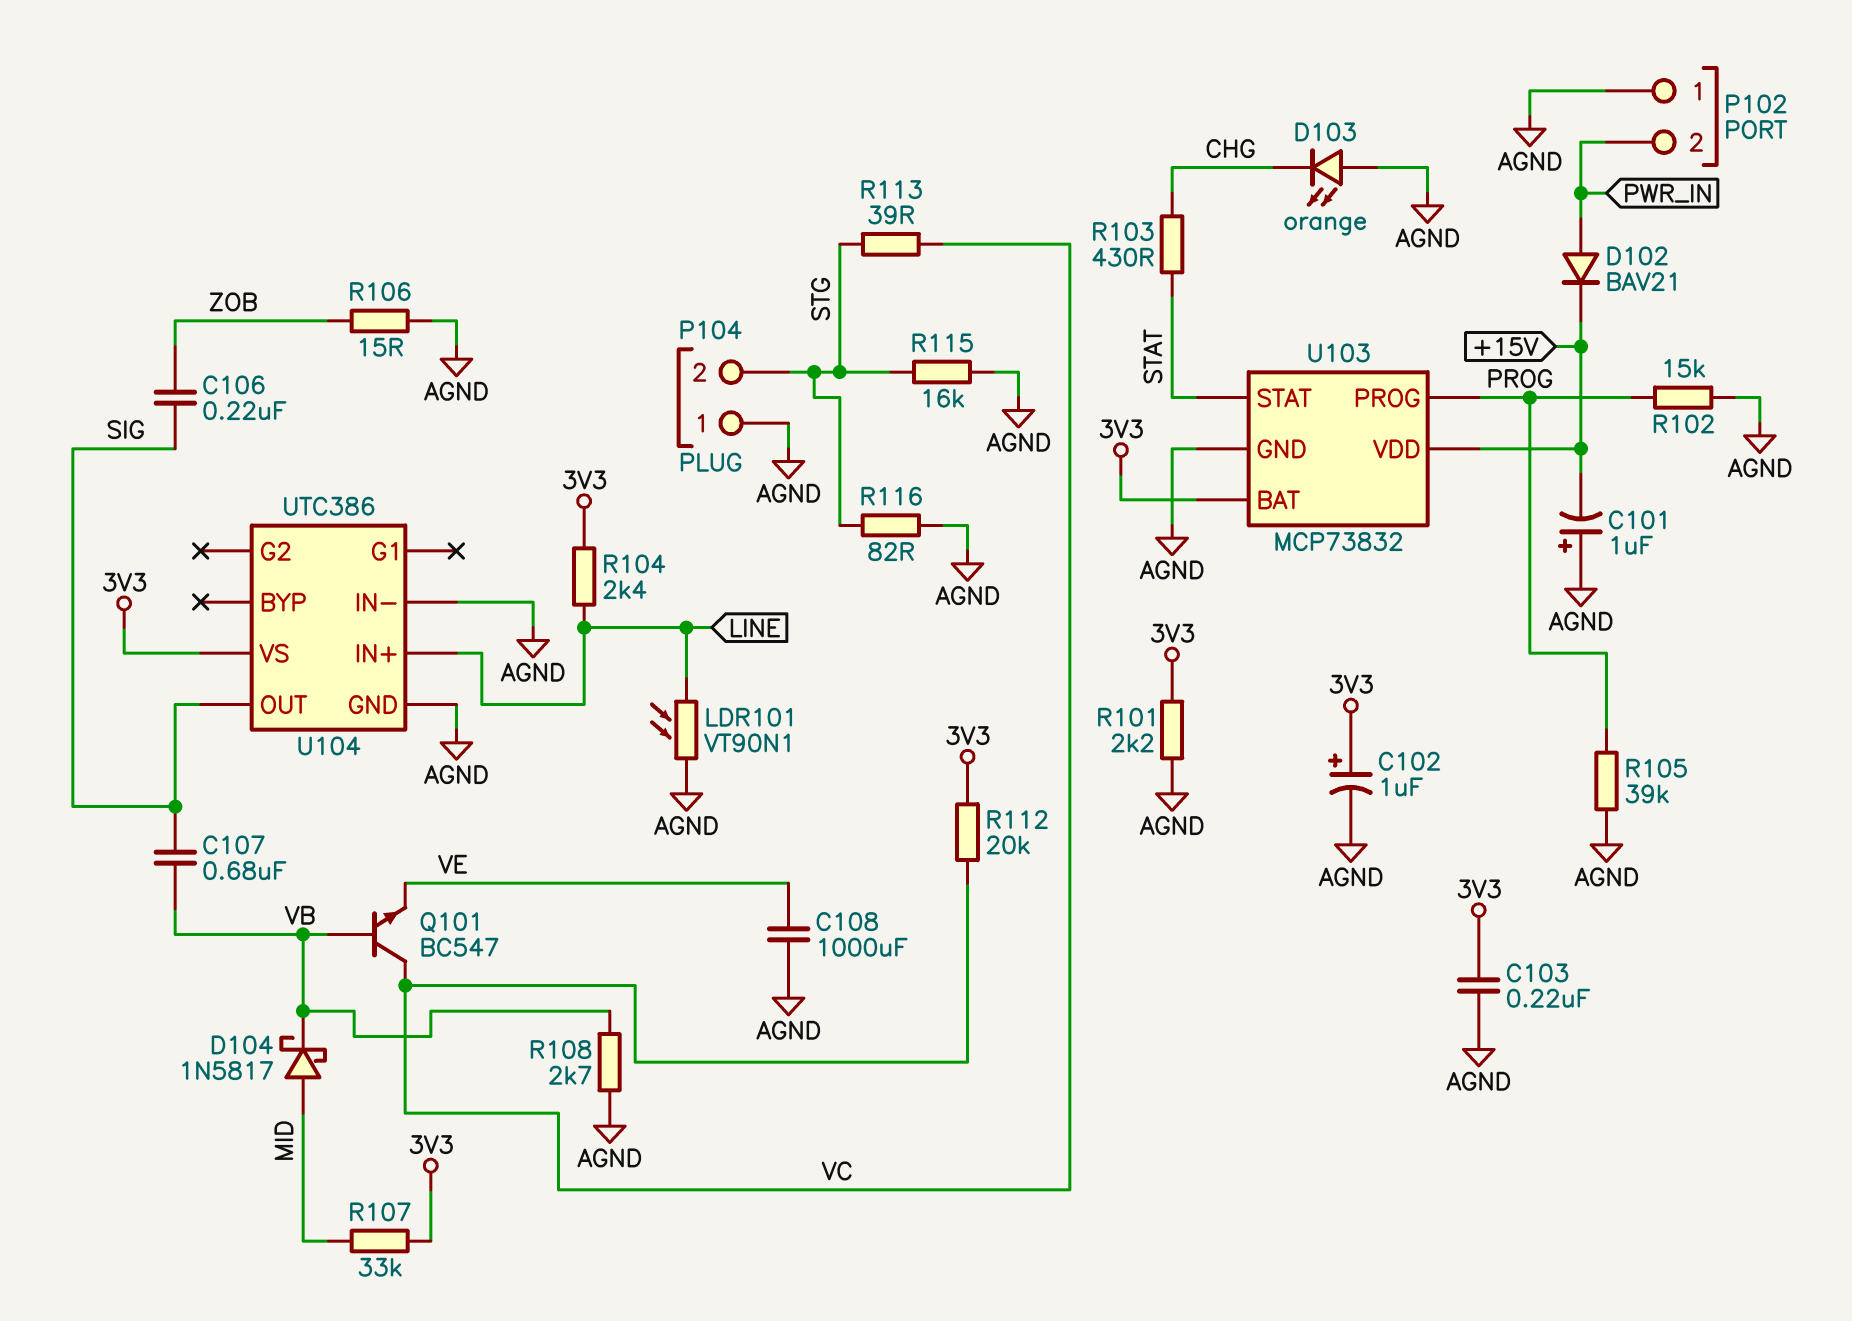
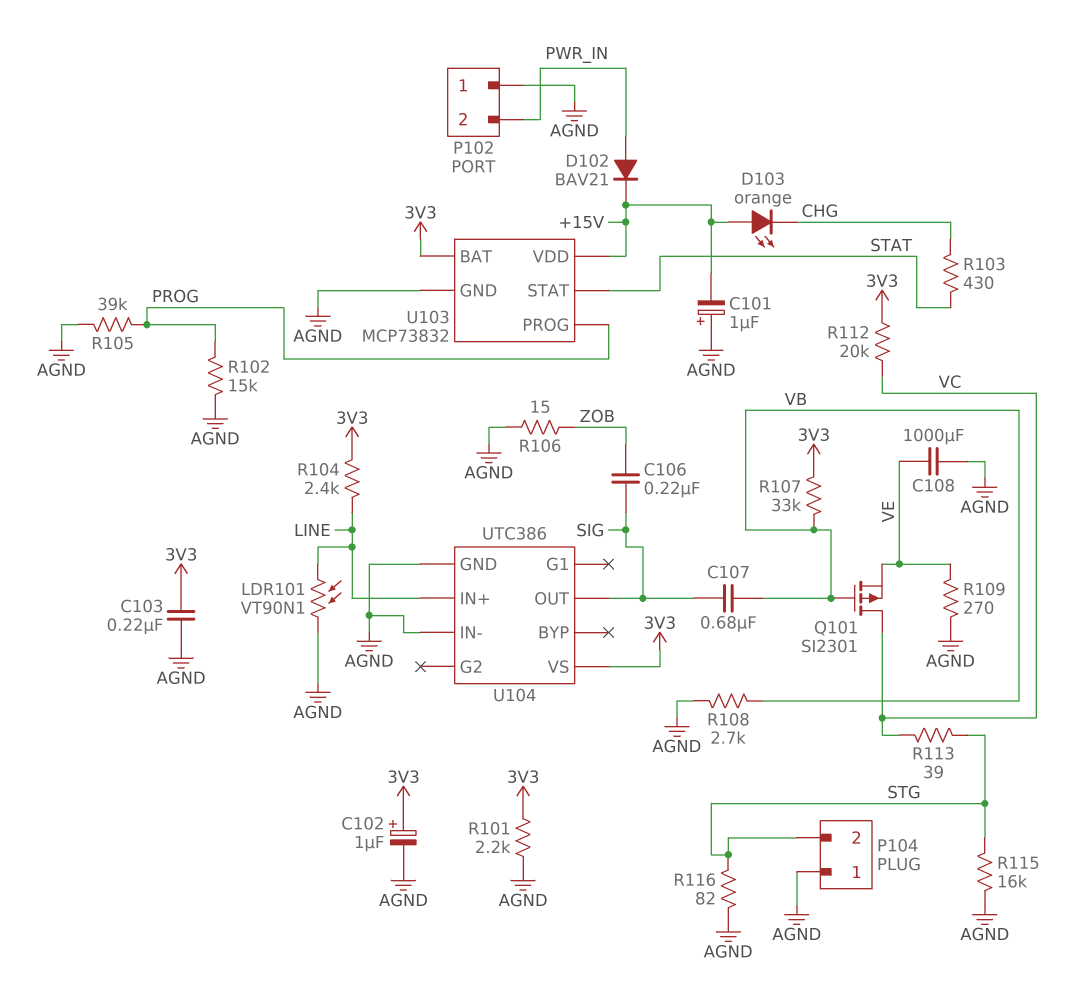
D103: LED orange (A AGND, K CHG) -> LED orange (A +15V, K CHG)
D104: schottky 1N5817 (A MID, K VB) -> none
Q101: NPN BC547 (B VB, C VC, E VE) -> PMOS SI2301 (G VB, D VC, S VE)
R107: 33k (3V3, MID) -> 33k (3V3, VB)
R109: none -> 270 (AGND, VE)

